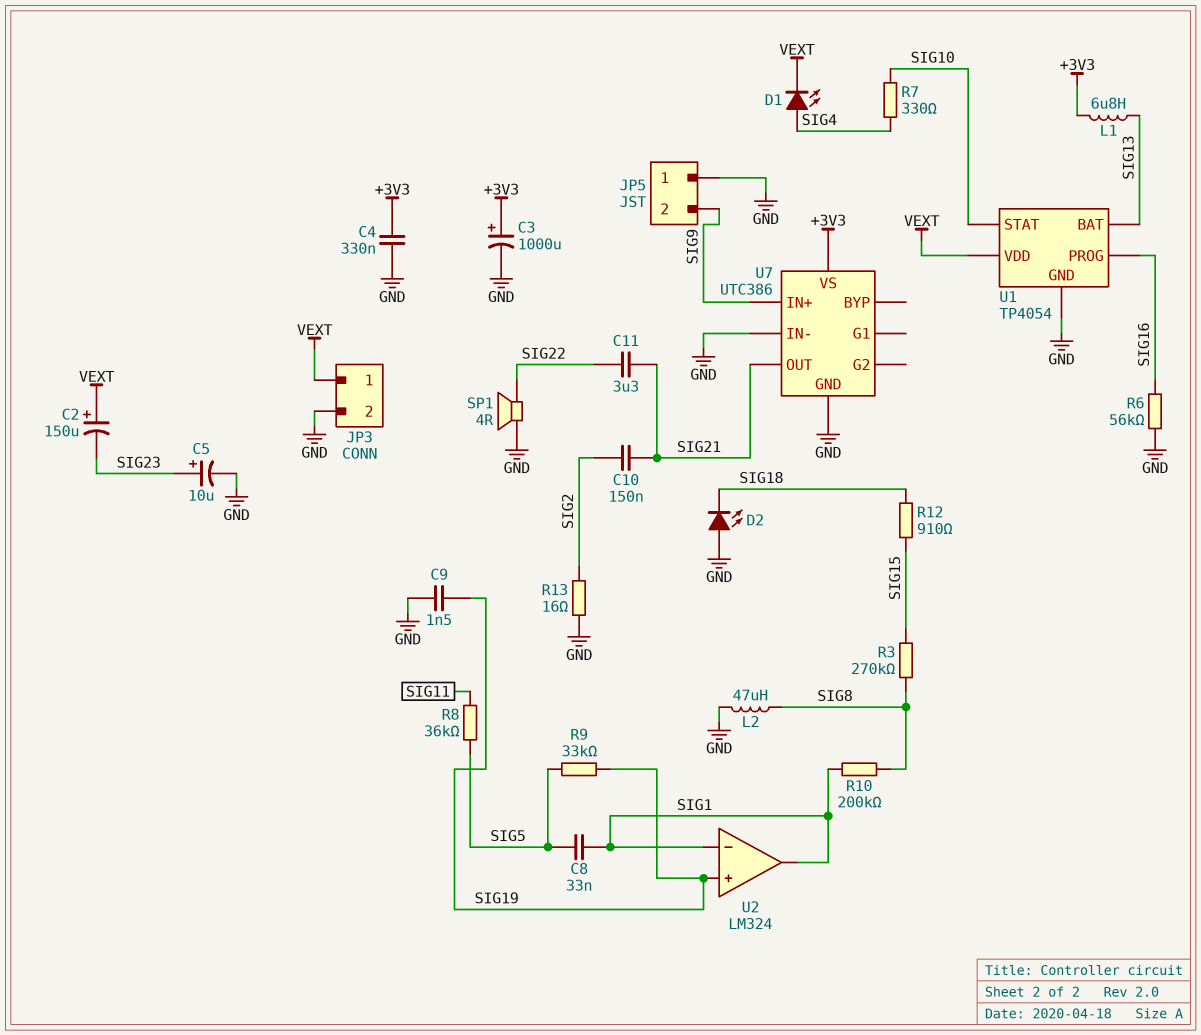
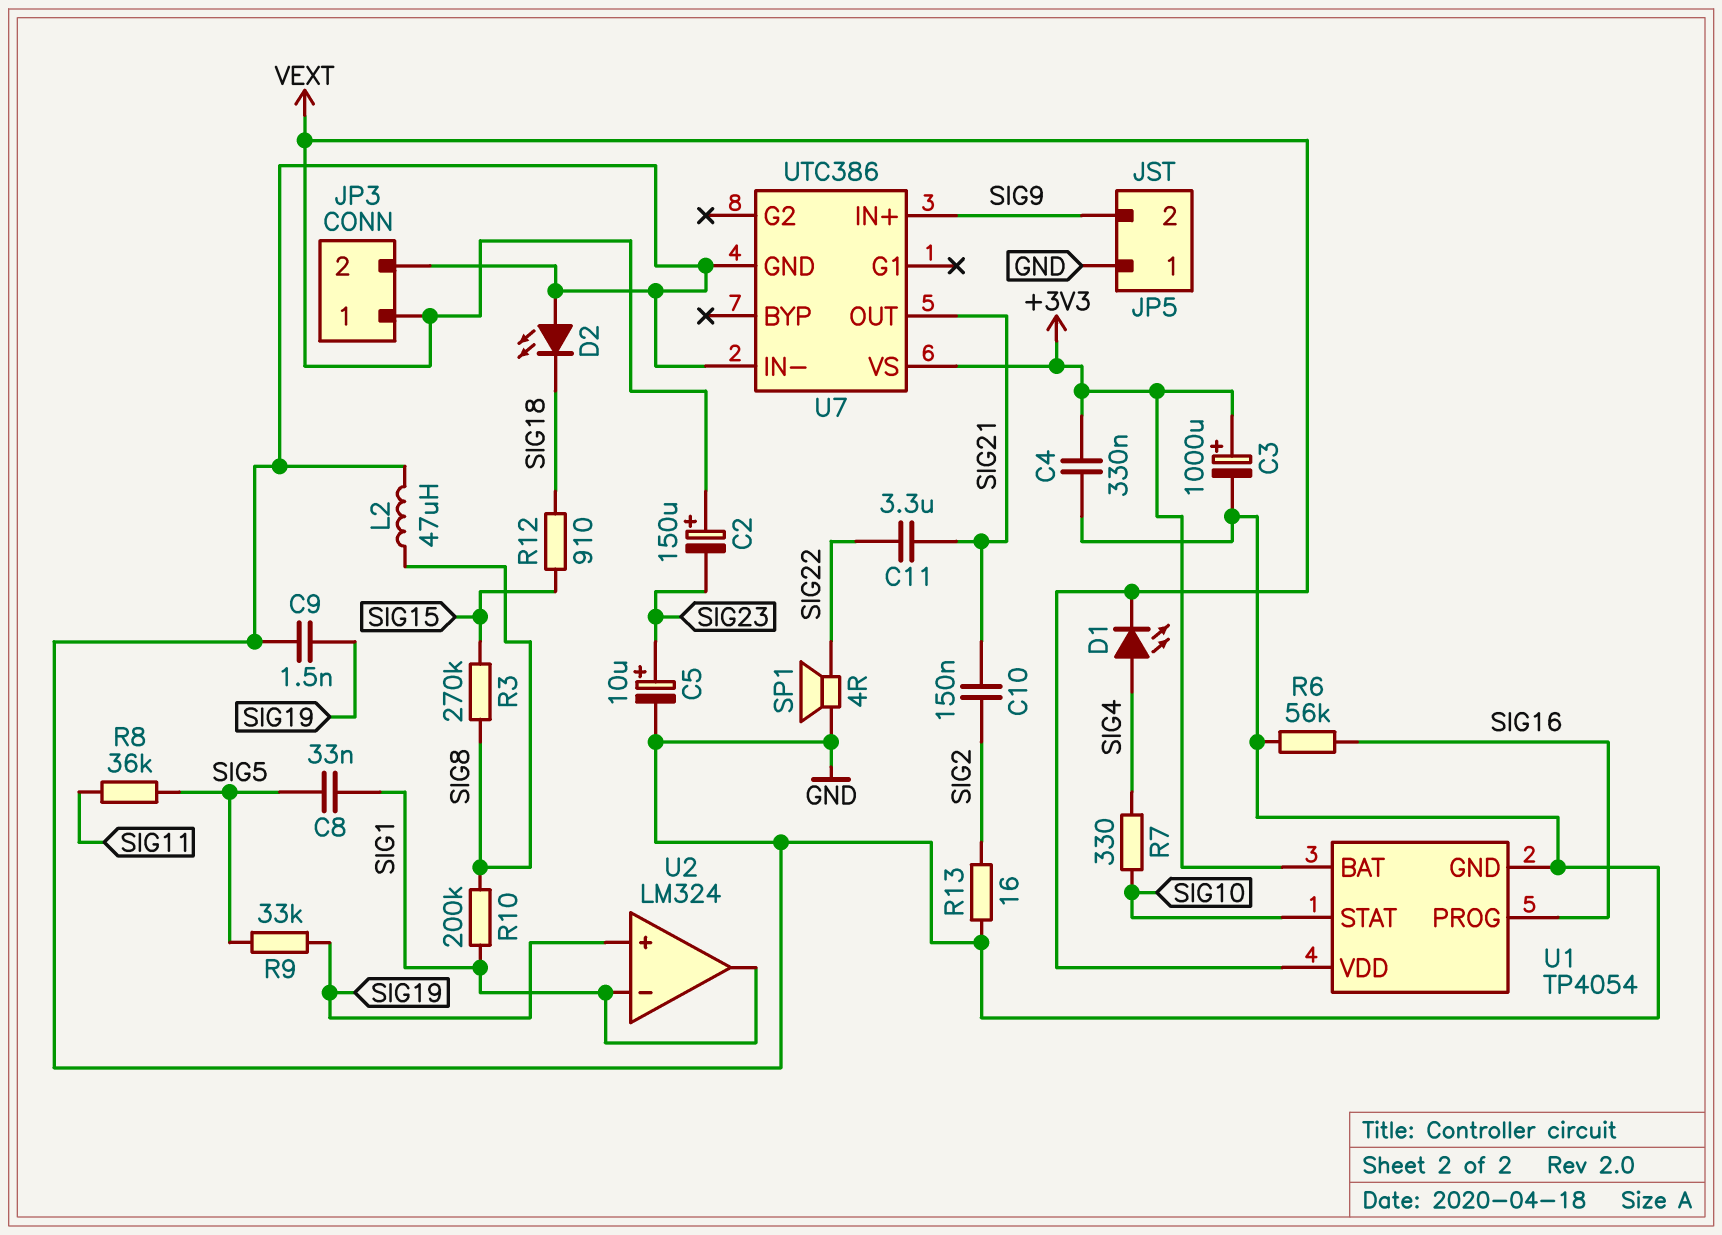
L1: 6.8uH (+3V3, SIG13) -> none
U1 pin BAT: SIG13 -> +3V3

